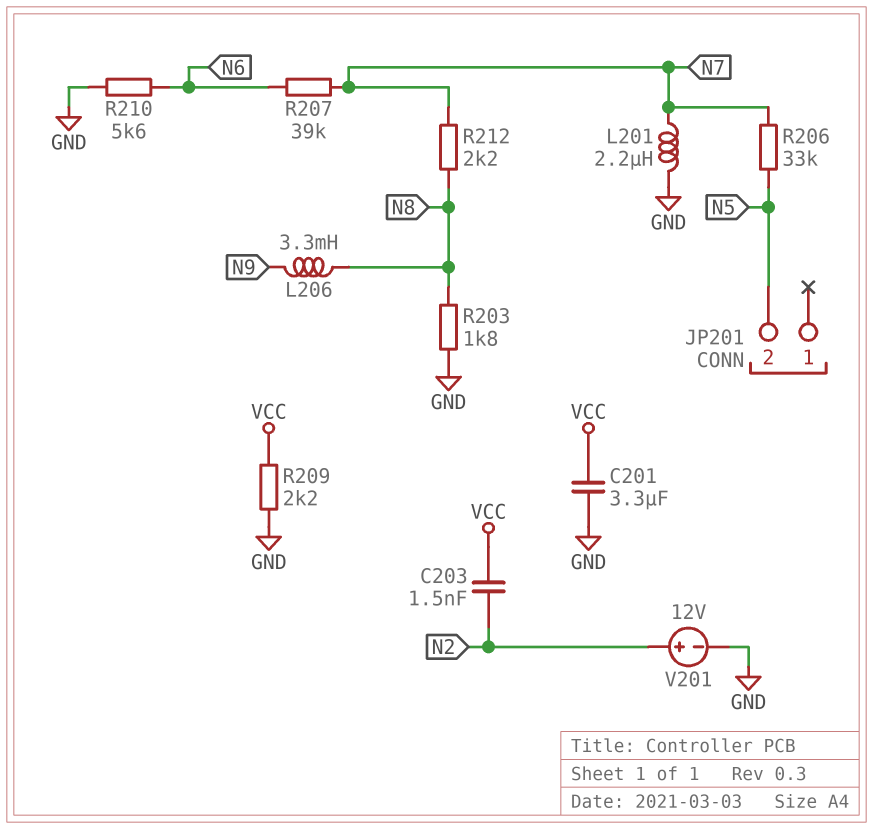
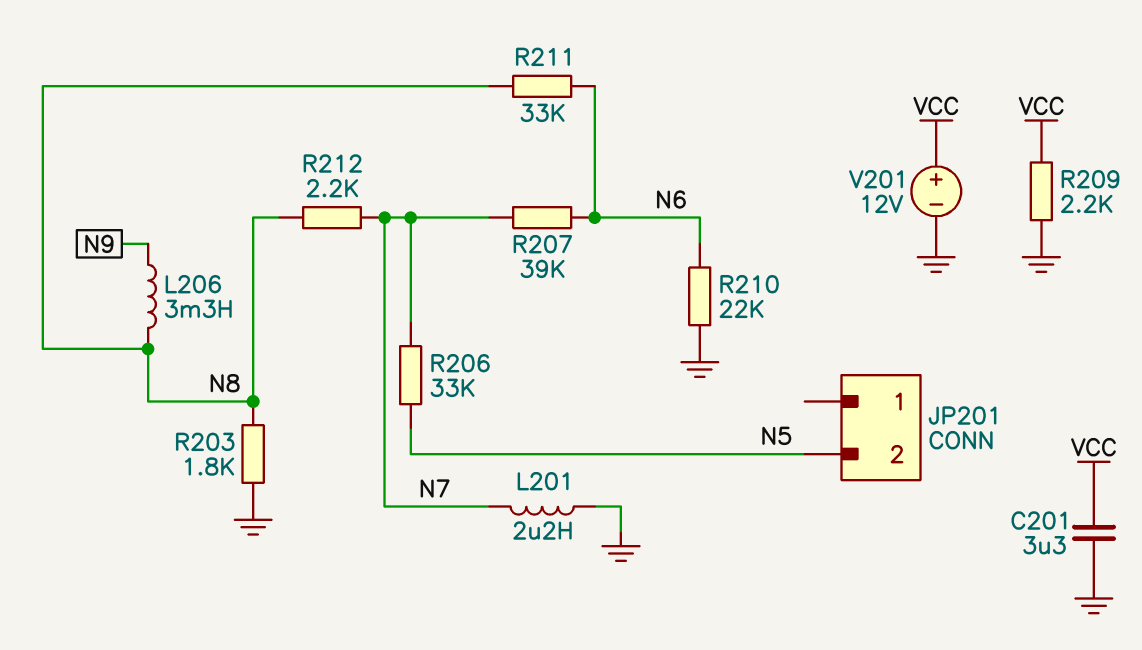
C203: 1.5nF (N2, VCC) -> none
R210: 5.6k (GND, N6) -> 22k (GND, N6)
R211: none -> 33k (N6, N8)
V201: 12V (plus N2, minus GND) -> 12V (plus VCC, minus GND)

